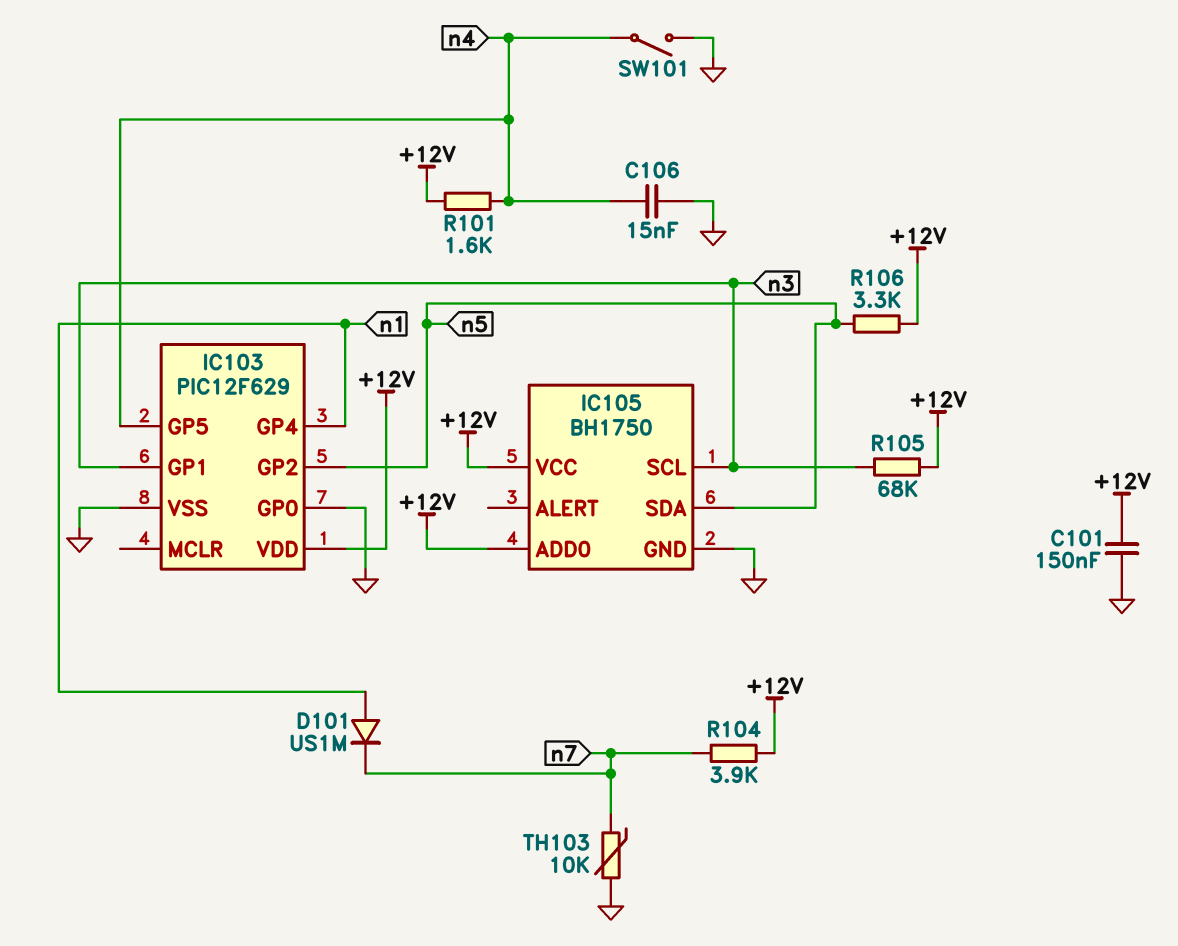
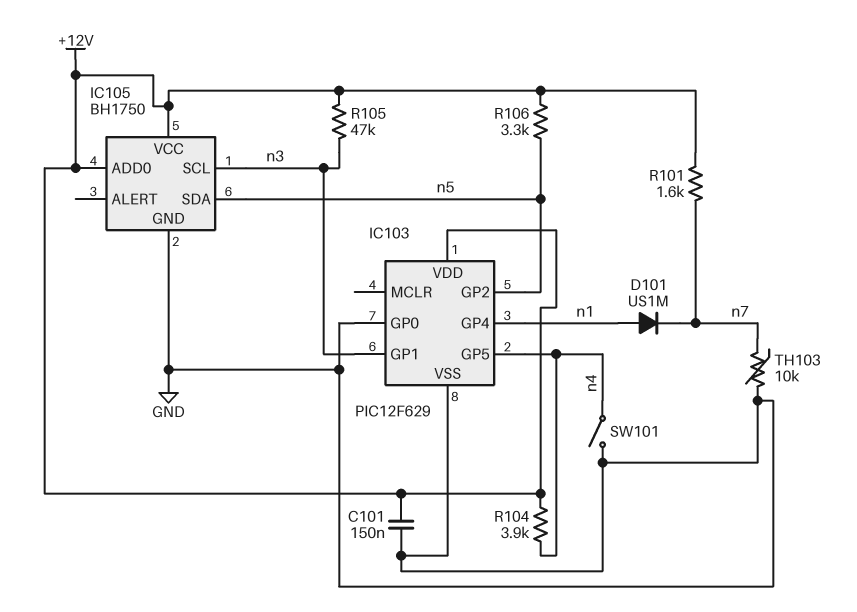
C106: 15nF (GND, n4) -> none
R101: 1.6k (+12V, n4) -> 1.6k (+12V, n7)
R104: 3.9k (+12V, n7) -> 3.9k (+12V, n4)
R105: 68k (+12V, n3) -> 47k (+12V, n3)

